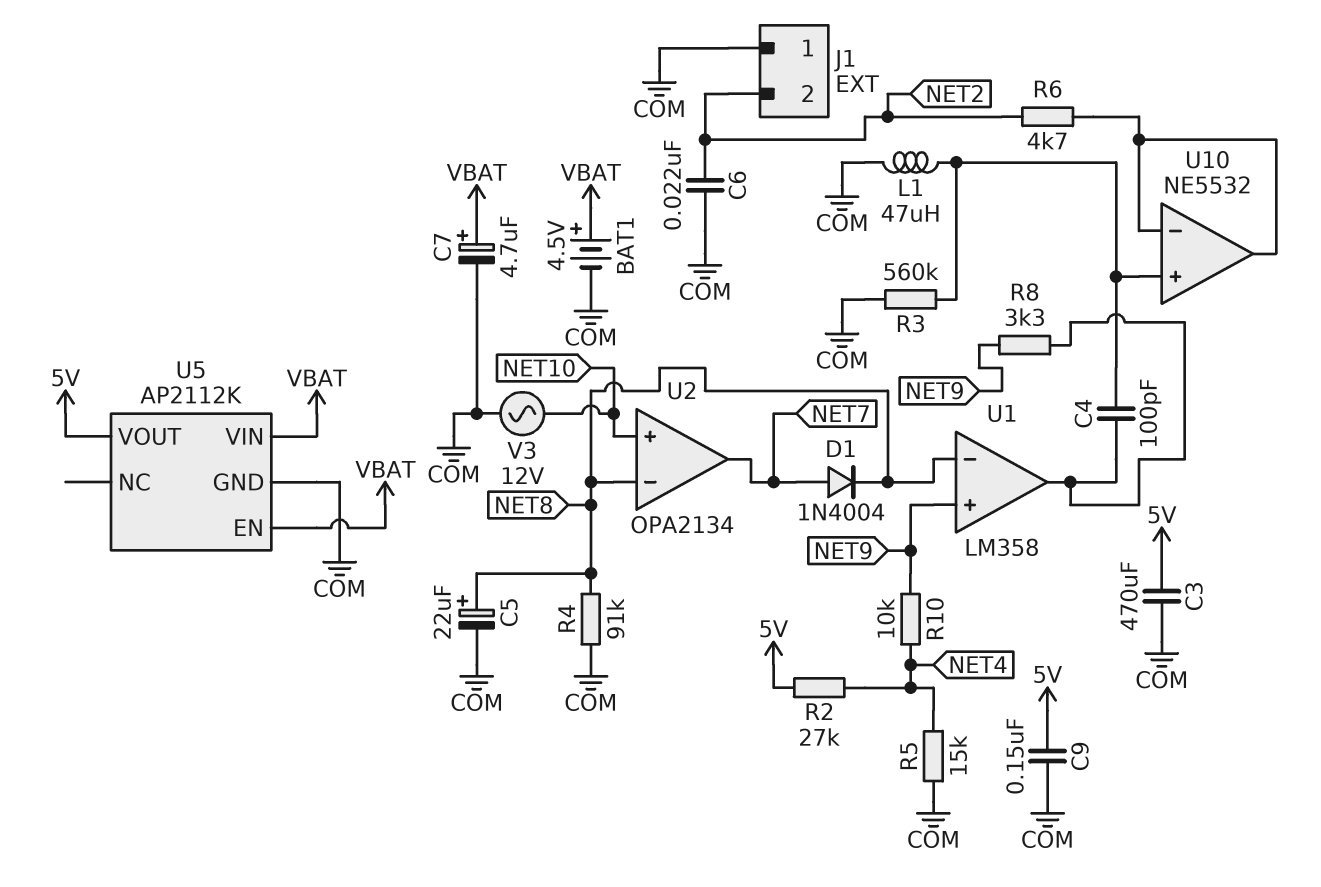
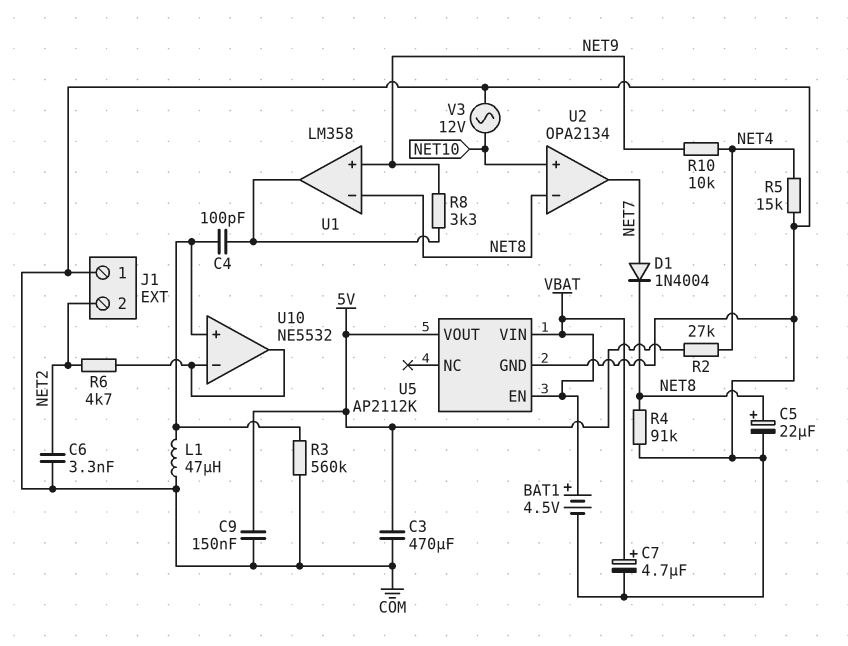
C6: 22nF (COM, NET2) -> 3.3nF (COM, NET2)

